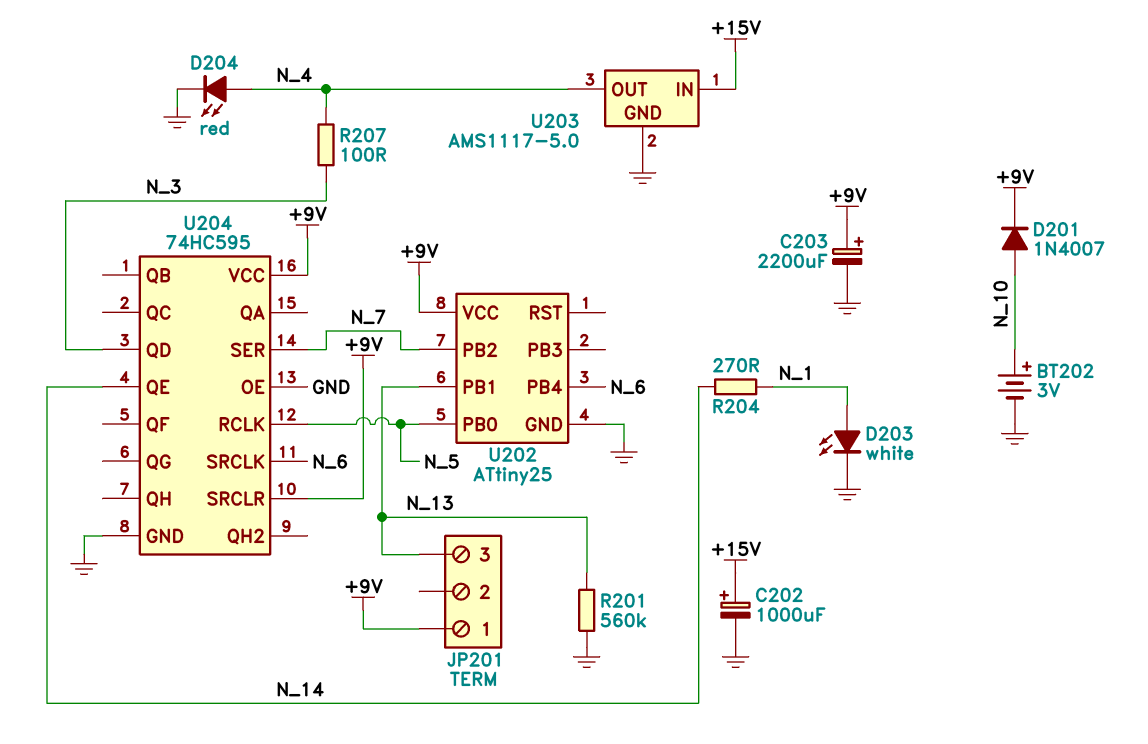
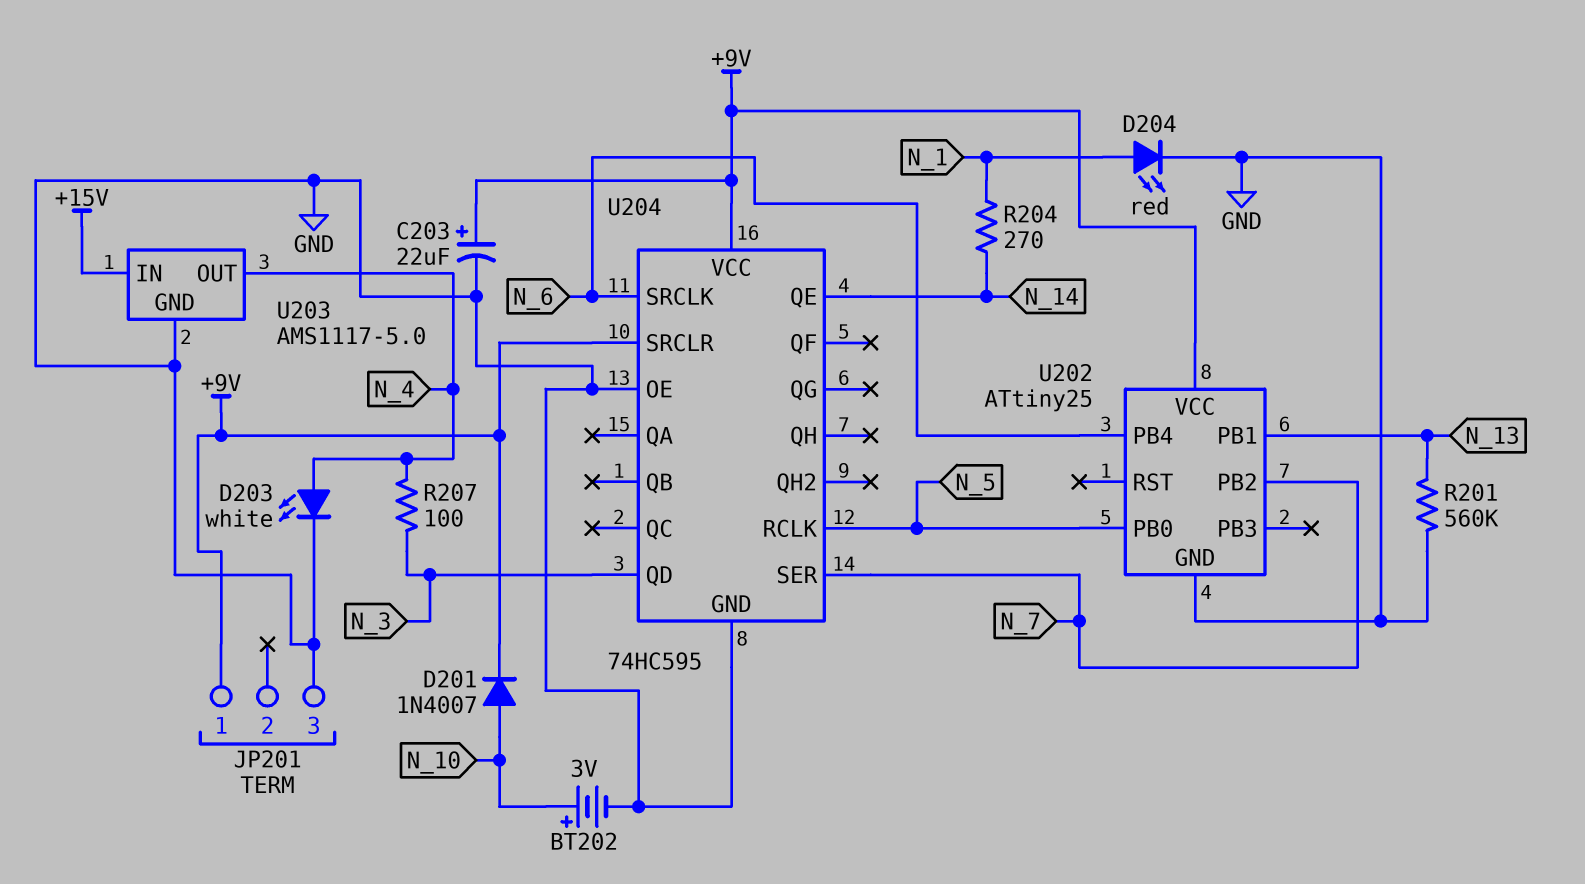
C202: 1000uF (plus +15V, minus GND) -> none
C203: 2200uF (plus +9V, minus GND) -> 22uF (plus +9V, minus GND)
D203: LED white (A N_1, K GND) -> LED white (A N_4, K GND)
D204: LED red (A N_4, K GND) -> LED red (A N_1, K GND)
JP201 pin 3: N_13 -> GND

